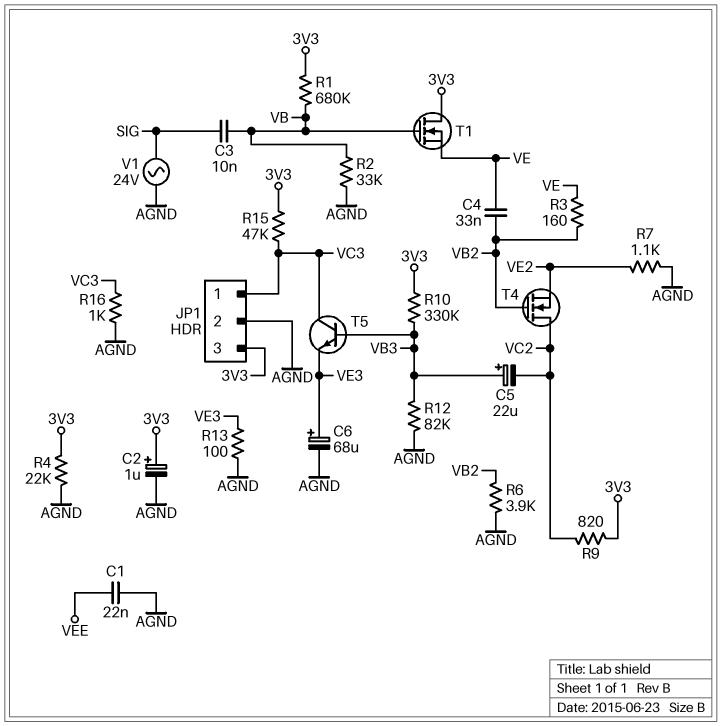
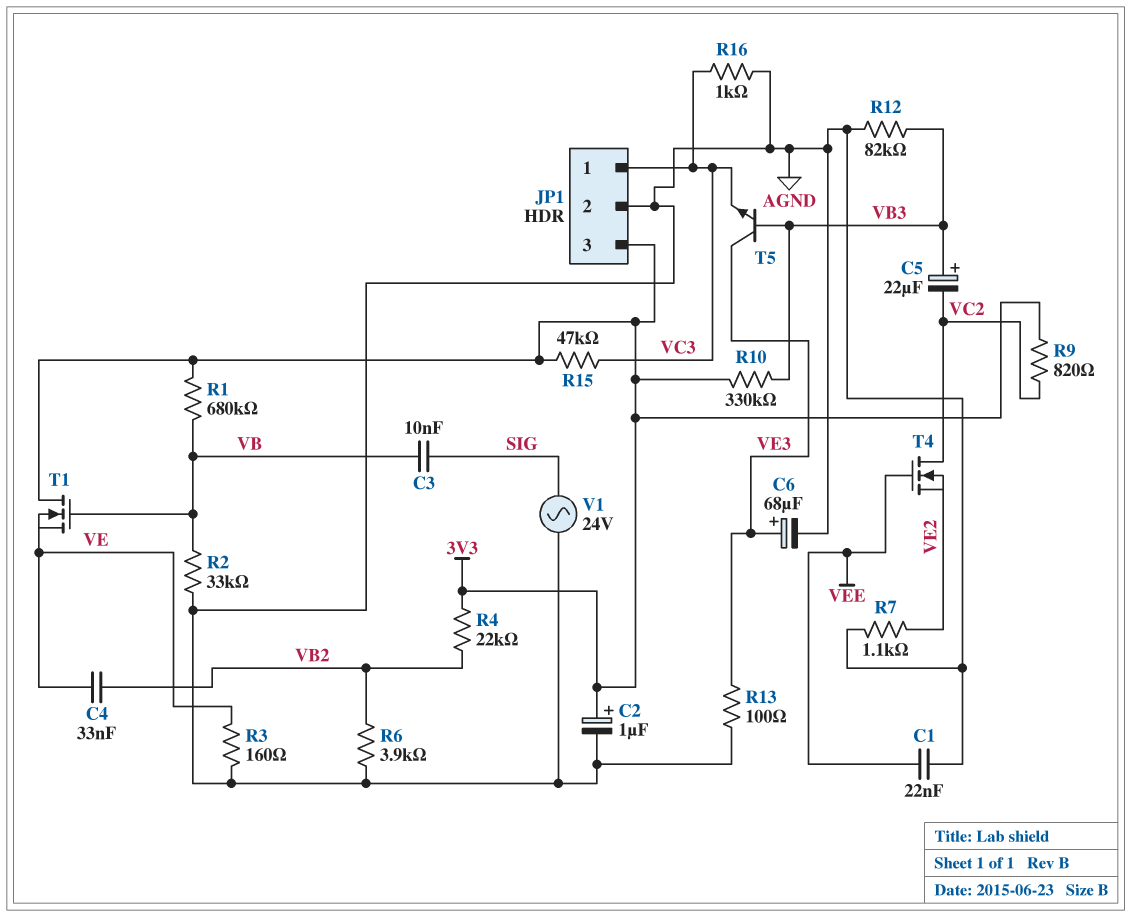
R3: 160 (VB2, VE) -> 160 (AGND, VE)
R4: 22k (3V3, AGND) -> 22k (3V3, VB2)
T4: NMOS (G VB2, D VC2, S VE2) -> NMOS (G VEE, D VC2, S VE2)
T5: NPN (B VB3, C VC3, E VE3) -> NPN (B VB3, C VE3, E VC3)

